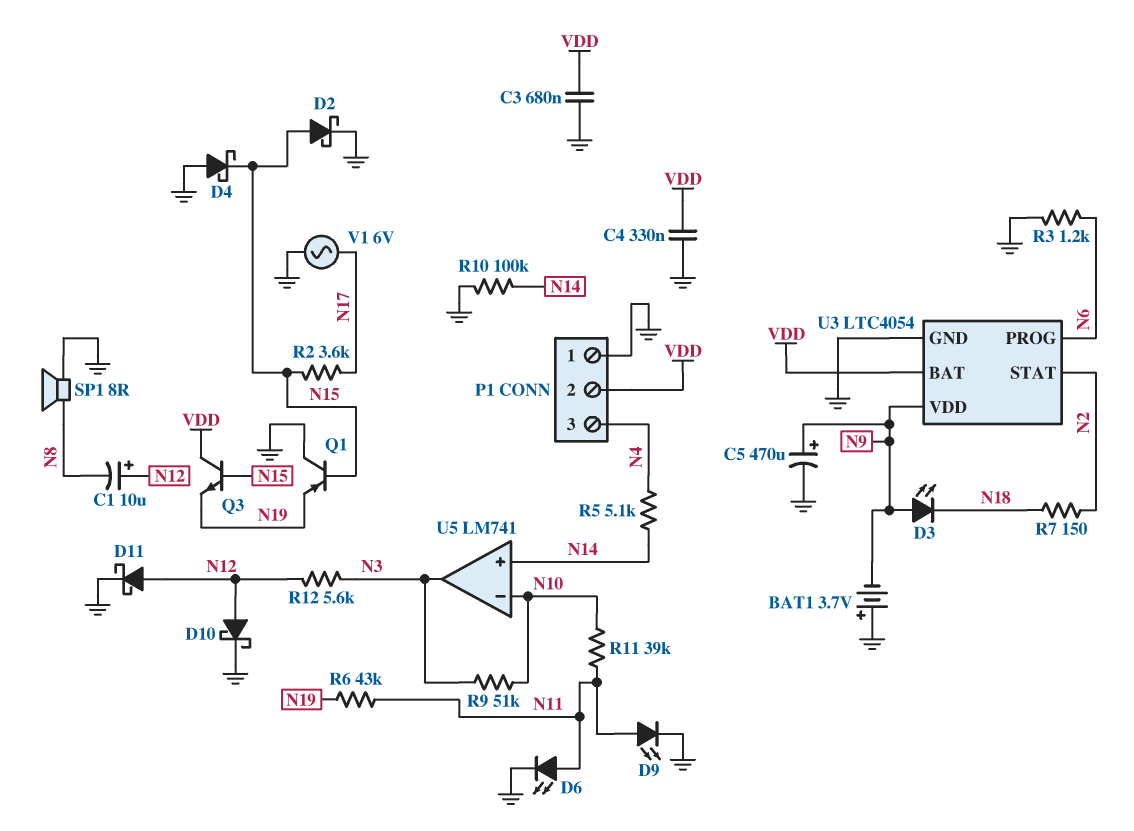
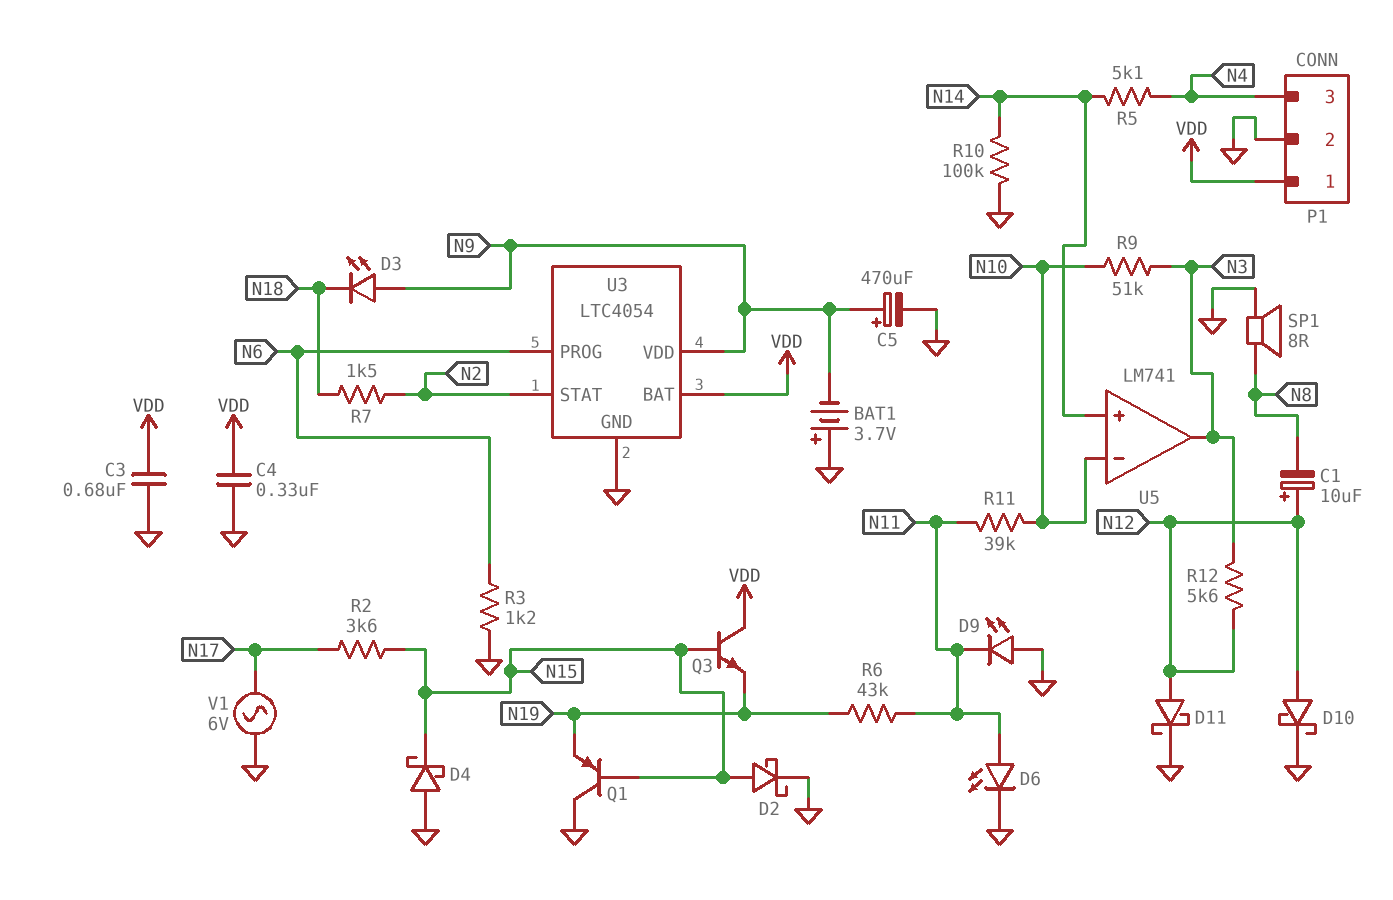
D9: LED (A N11, K GND) -> LED (A GND, K N11)
P1 pin 1: GND -> VDD
P1 pin 2: VDD -> GND
R7: 150 (N2, N18) -> 1.5k (N2, N18)

